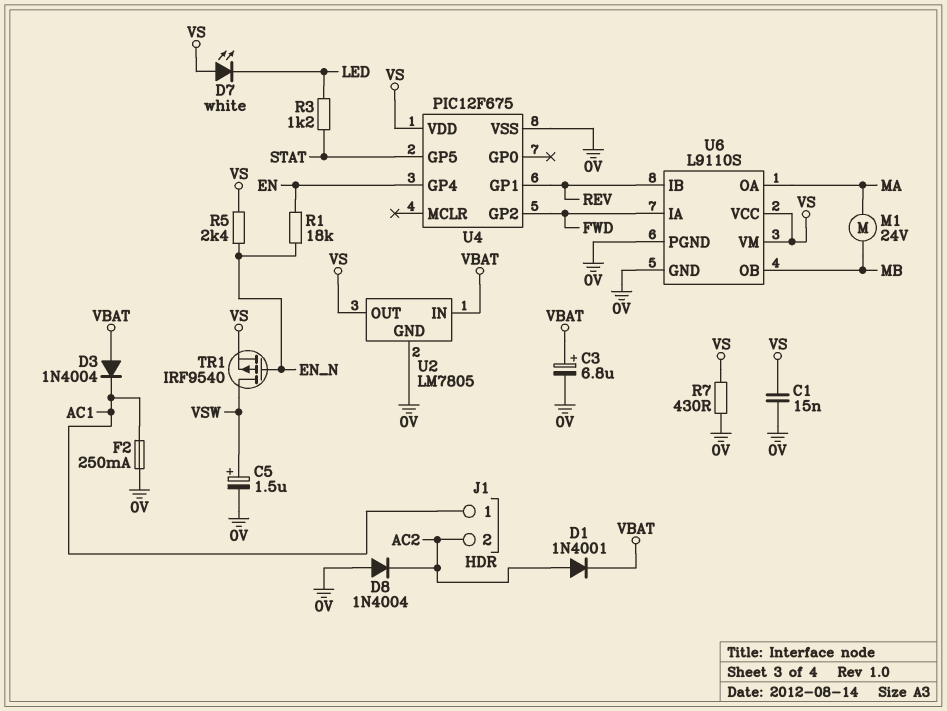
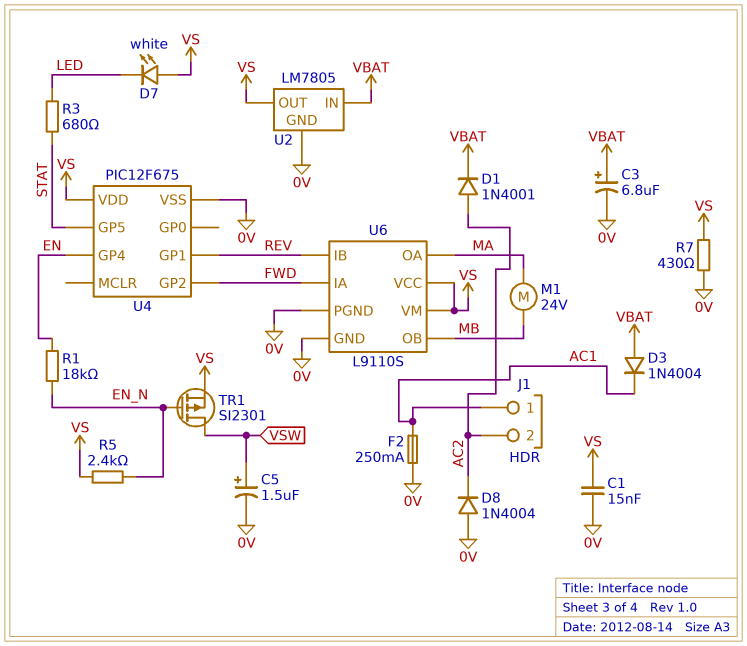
R3: 1.2k (LED, STAT) -> 680 (LED, STAT)
TR1: PMOS IRF9540 (G EN_N, D VSW, S VS) -> PMOS SI2301 (G EN_N, D VSW, S VS)

